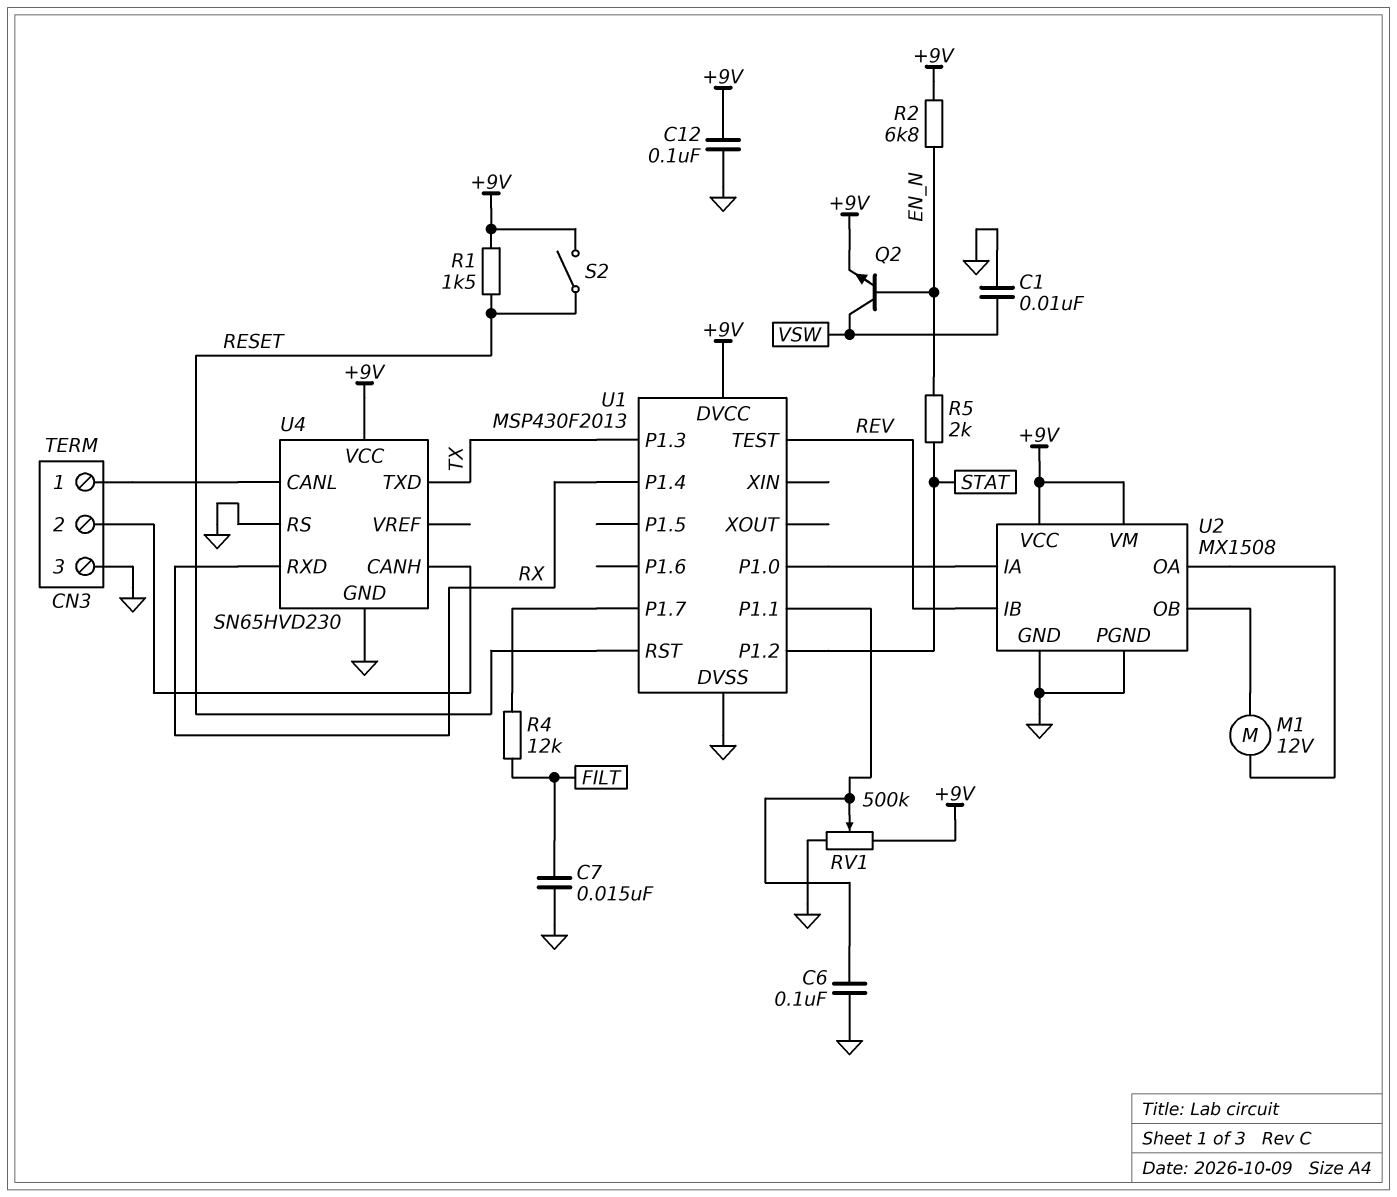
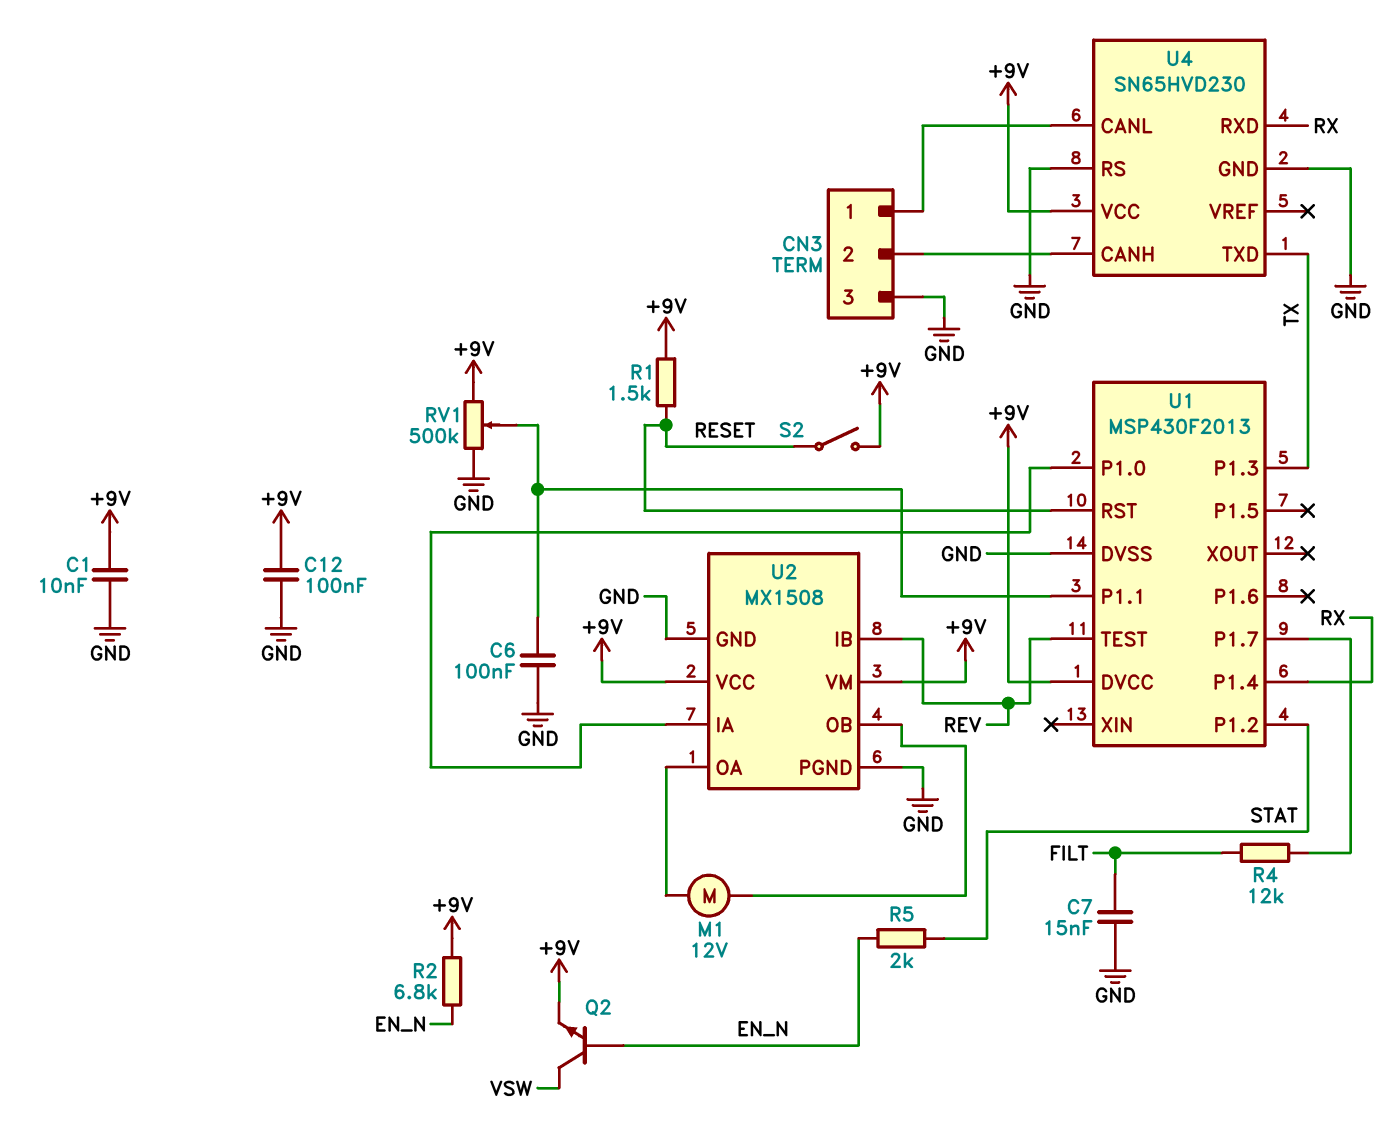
C1: 10nF (GND, VSW) -> 10nF (+9V, GND)

